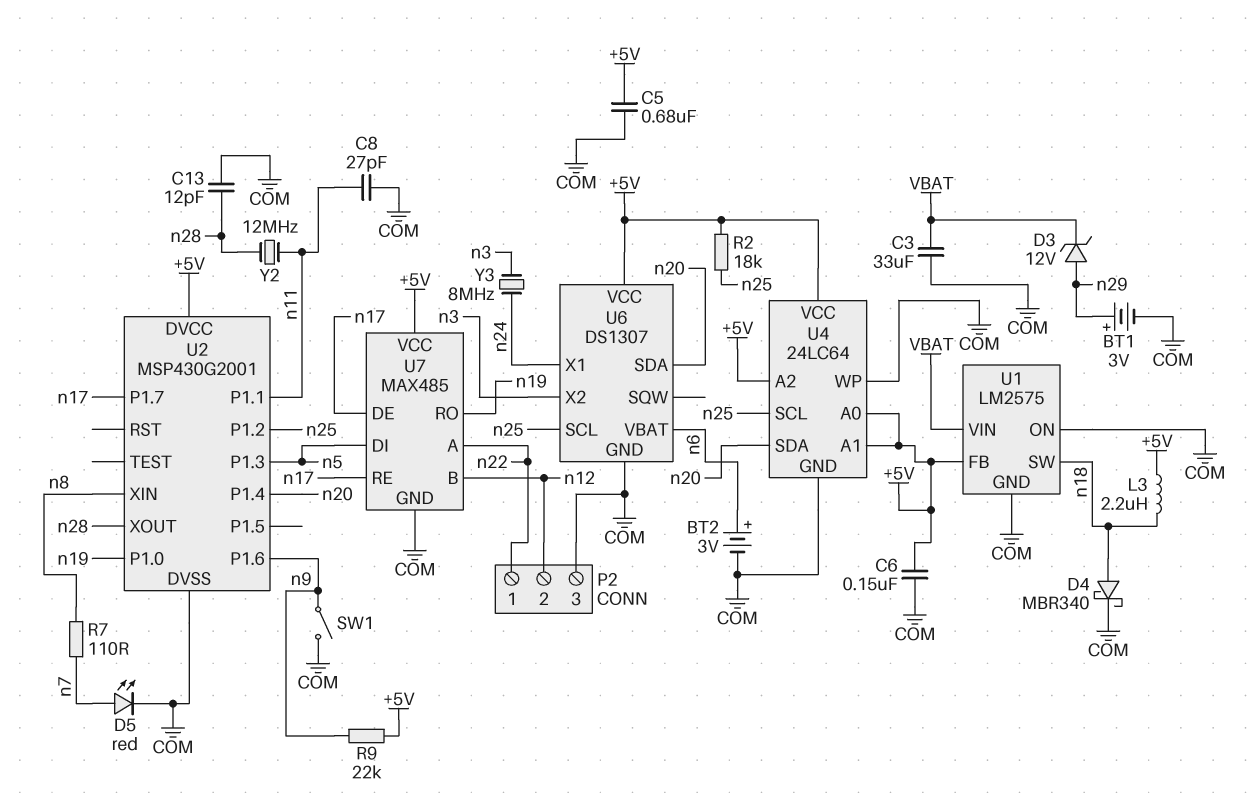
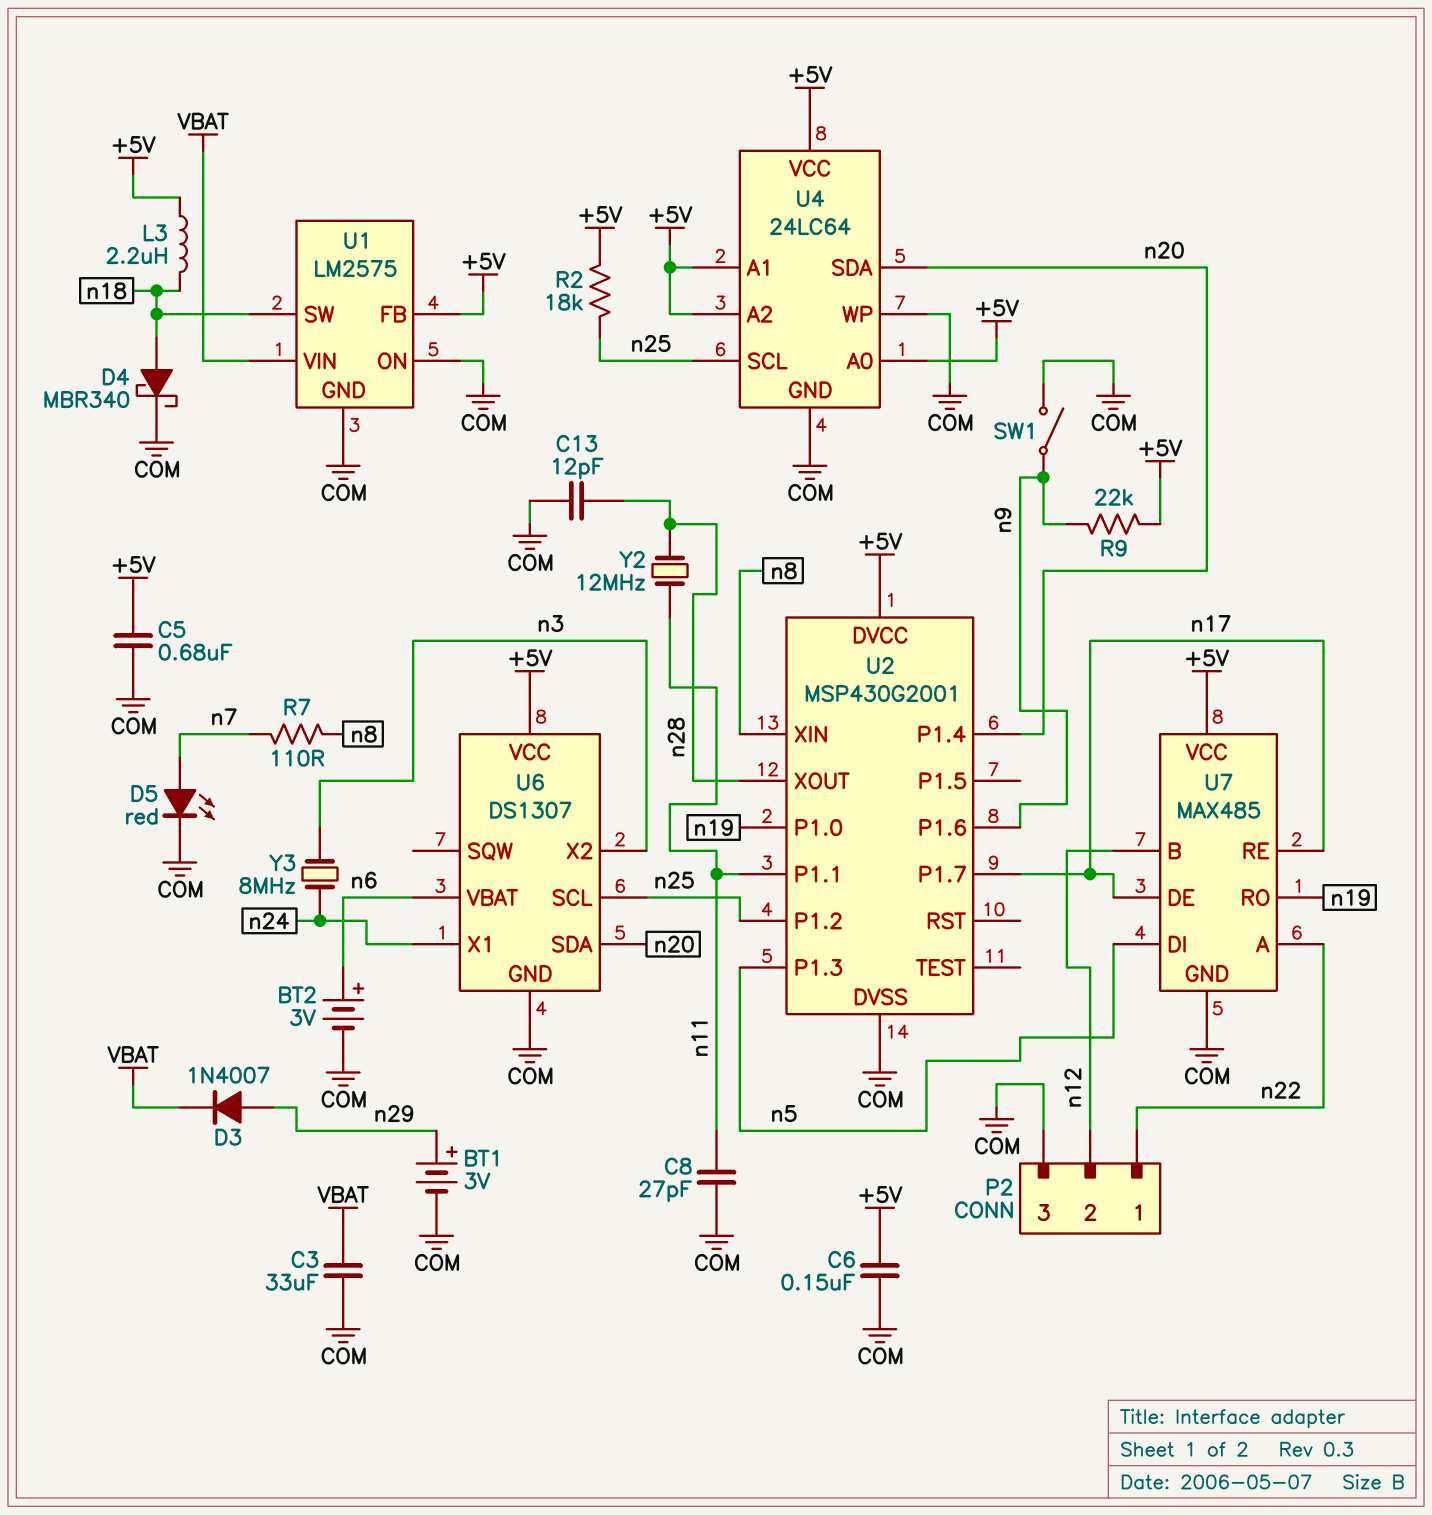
D3: zener 12V (A n29, K VBAT) -> diode 1N4007 (A n29, K VBAT)

